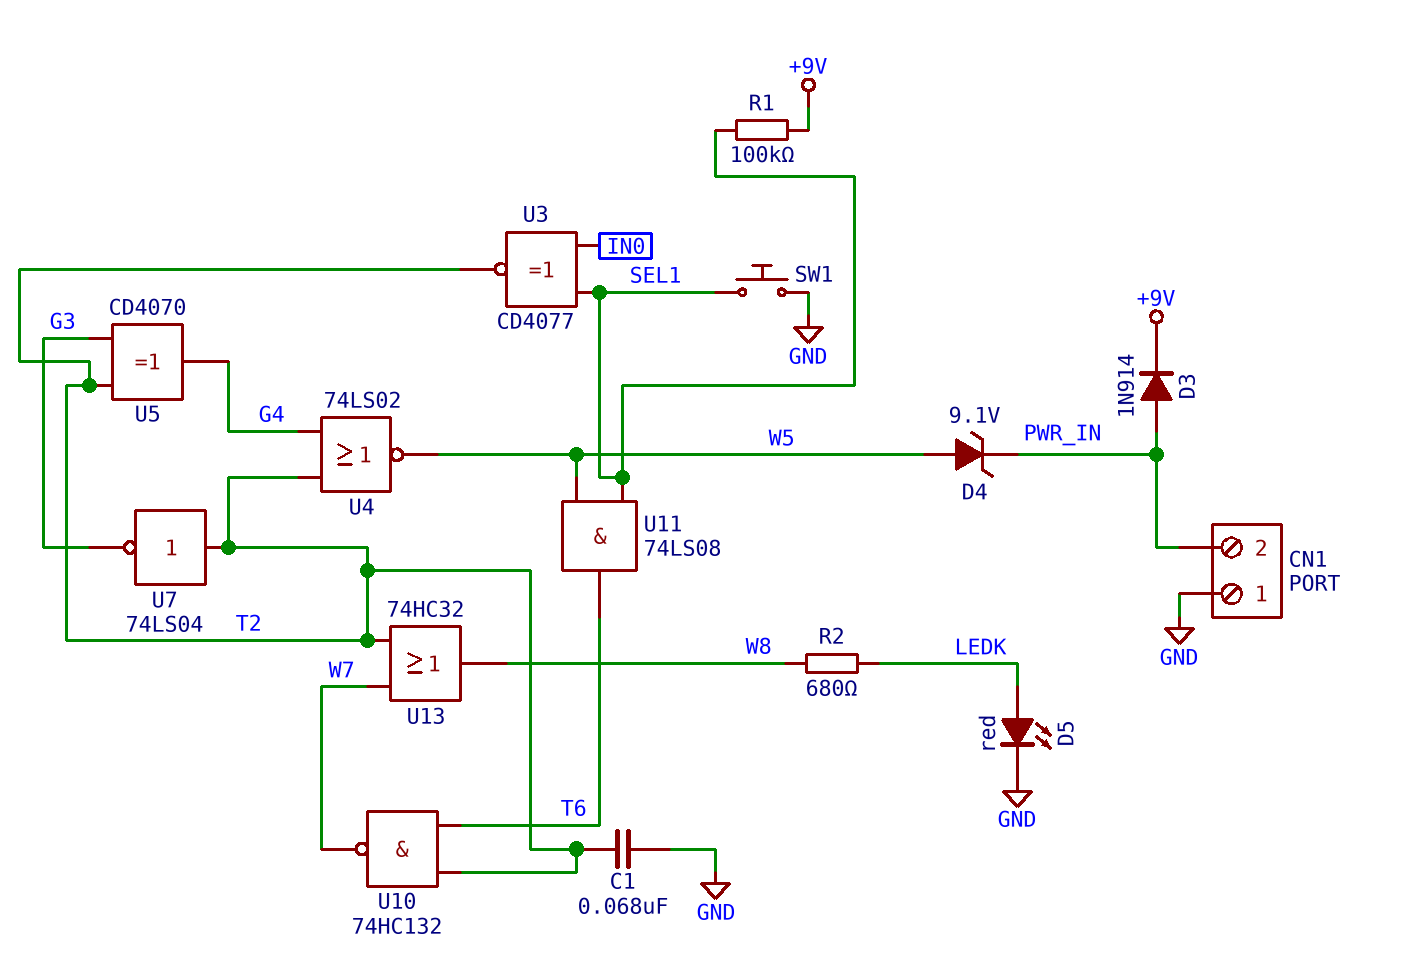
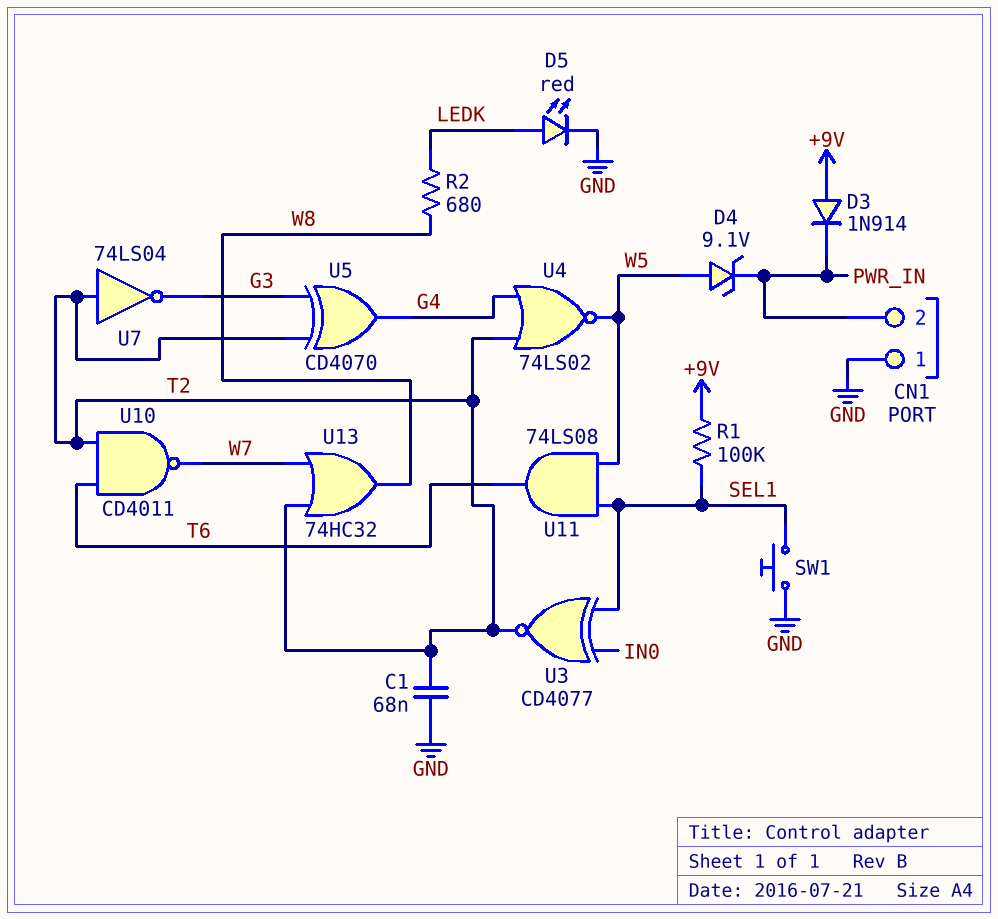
D3: diode 1N914 (A PWR_IN, K +9V) -> diode 1N914 (A +9V, K PWR_IN)
U10: NAND 74HC132 (in T2, in T6, out W7) -> NAND CD4011 (in T2, in T6, out W7)

